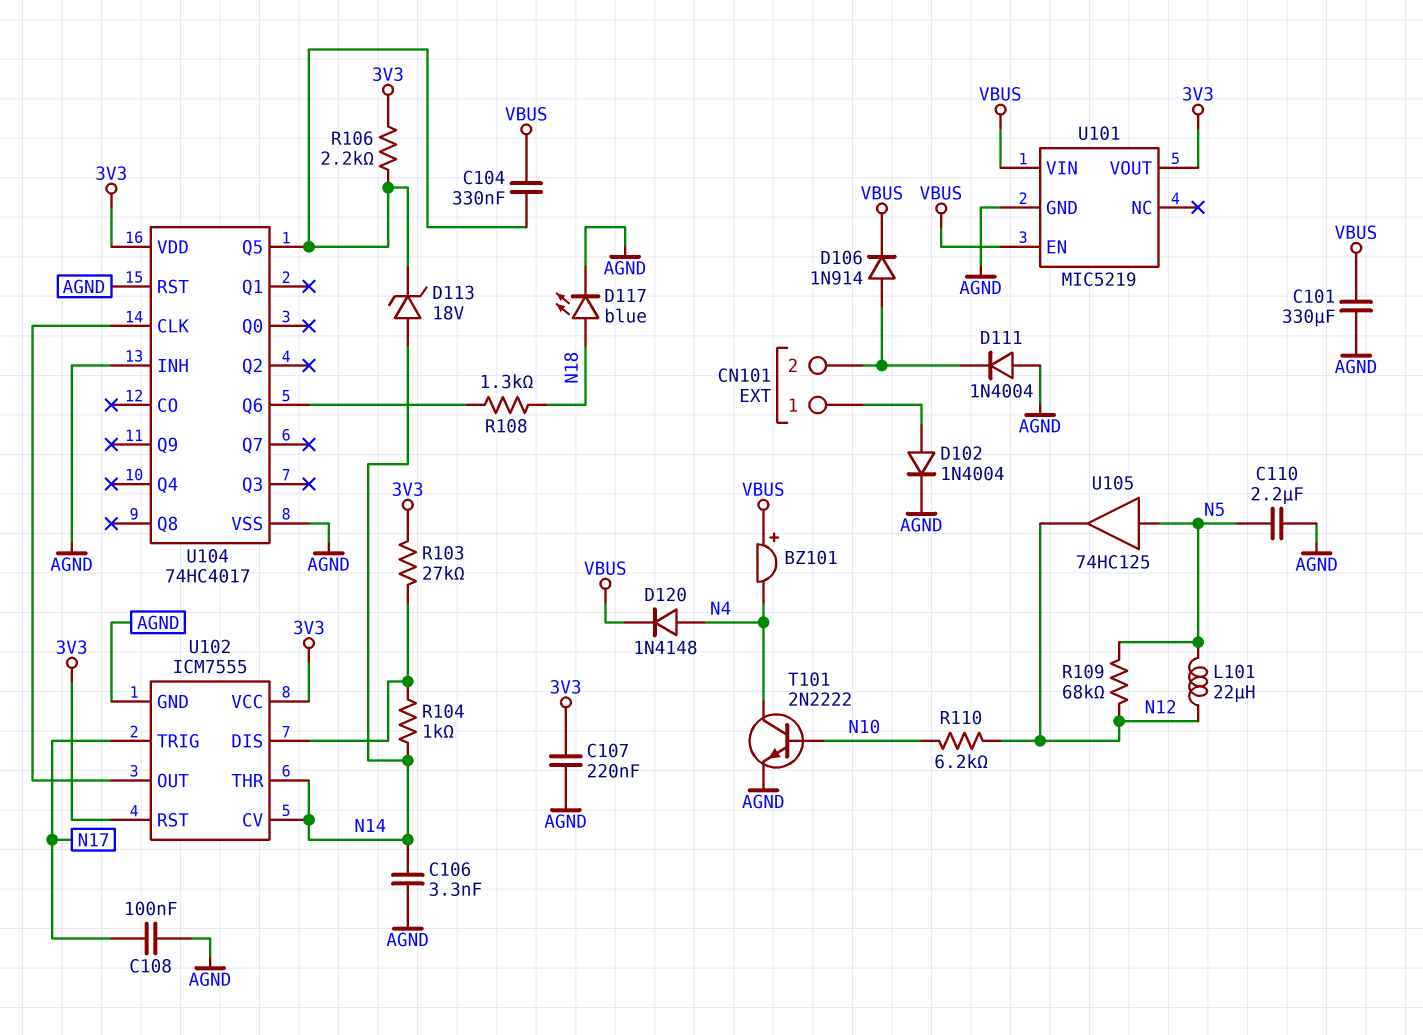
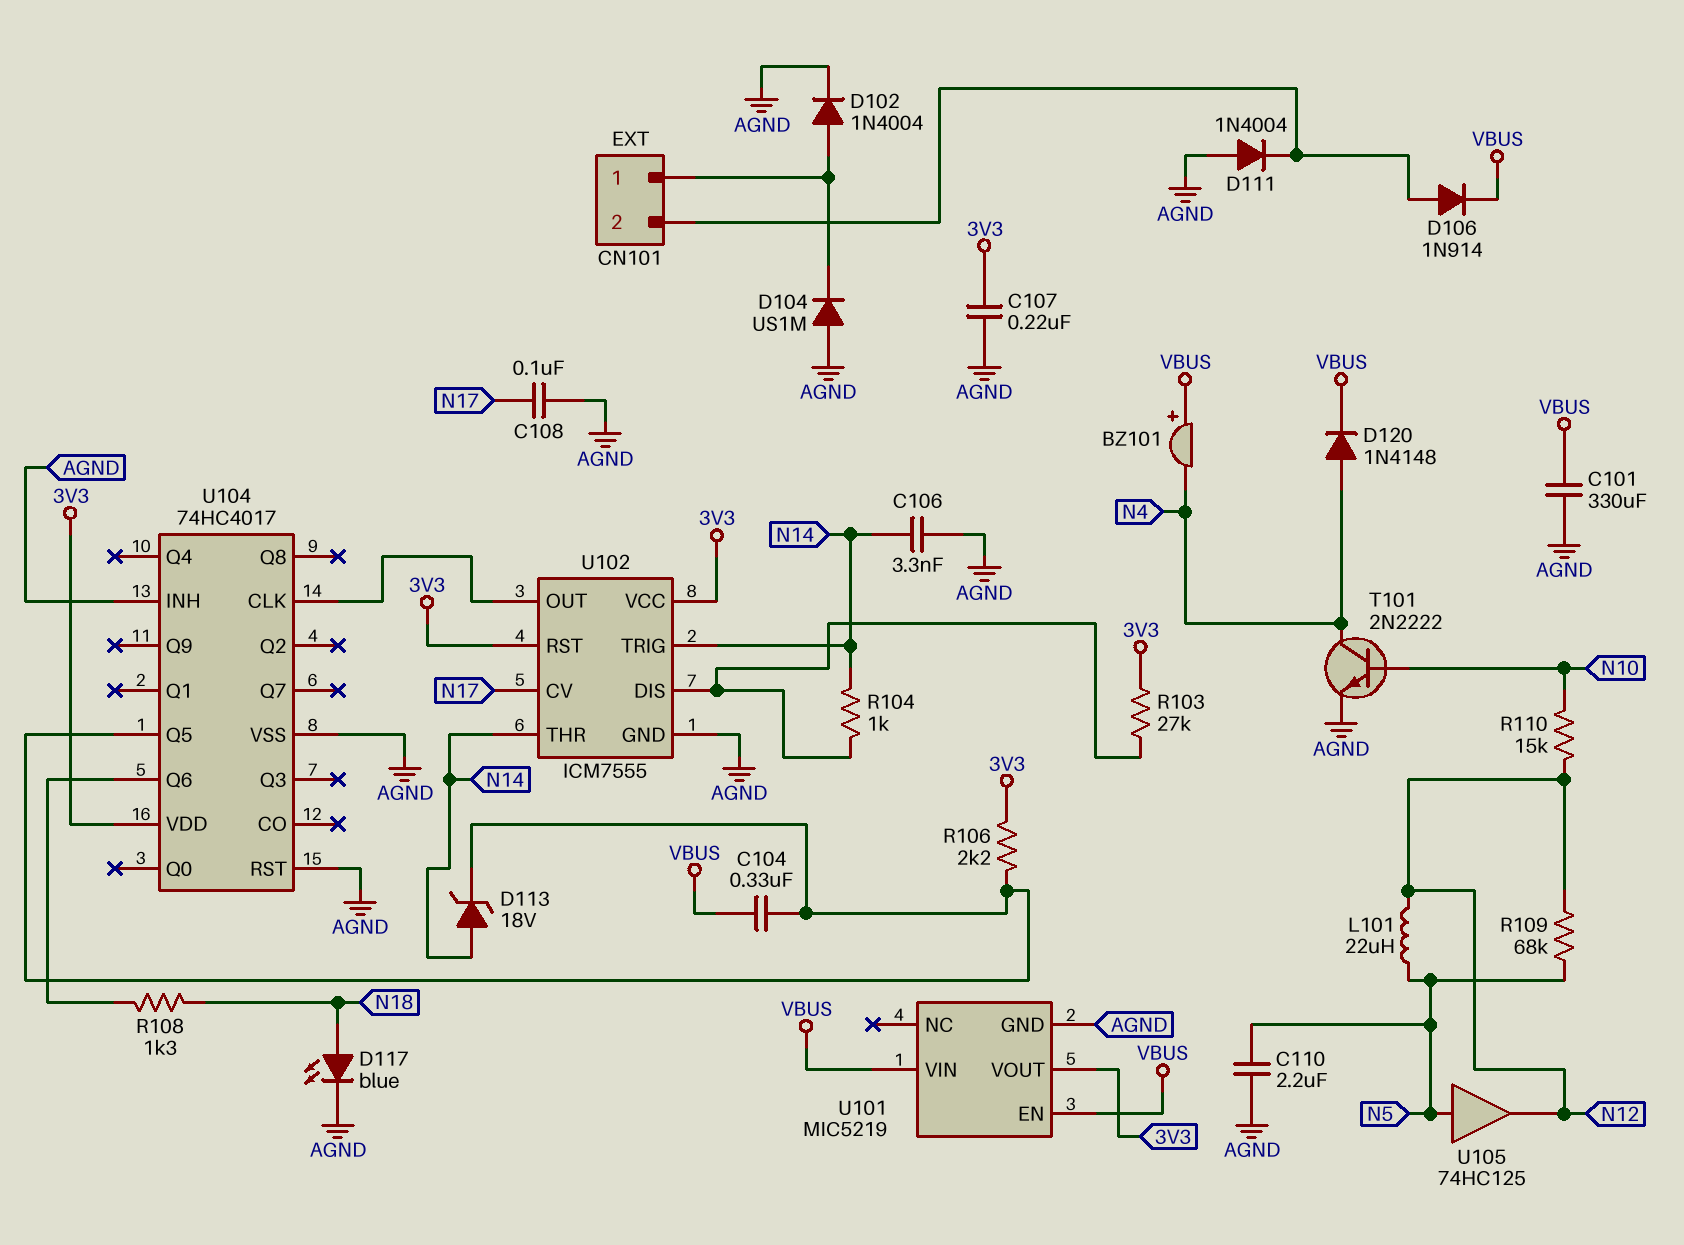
D104: none -> diode US1M (A AGND, K CN101/1)
R110: 6.2k (N10, N12) -> 15k (N10, N12)
U102 pin CV: N14 -> N17
U102 pin TRIG: N17 -> N14

